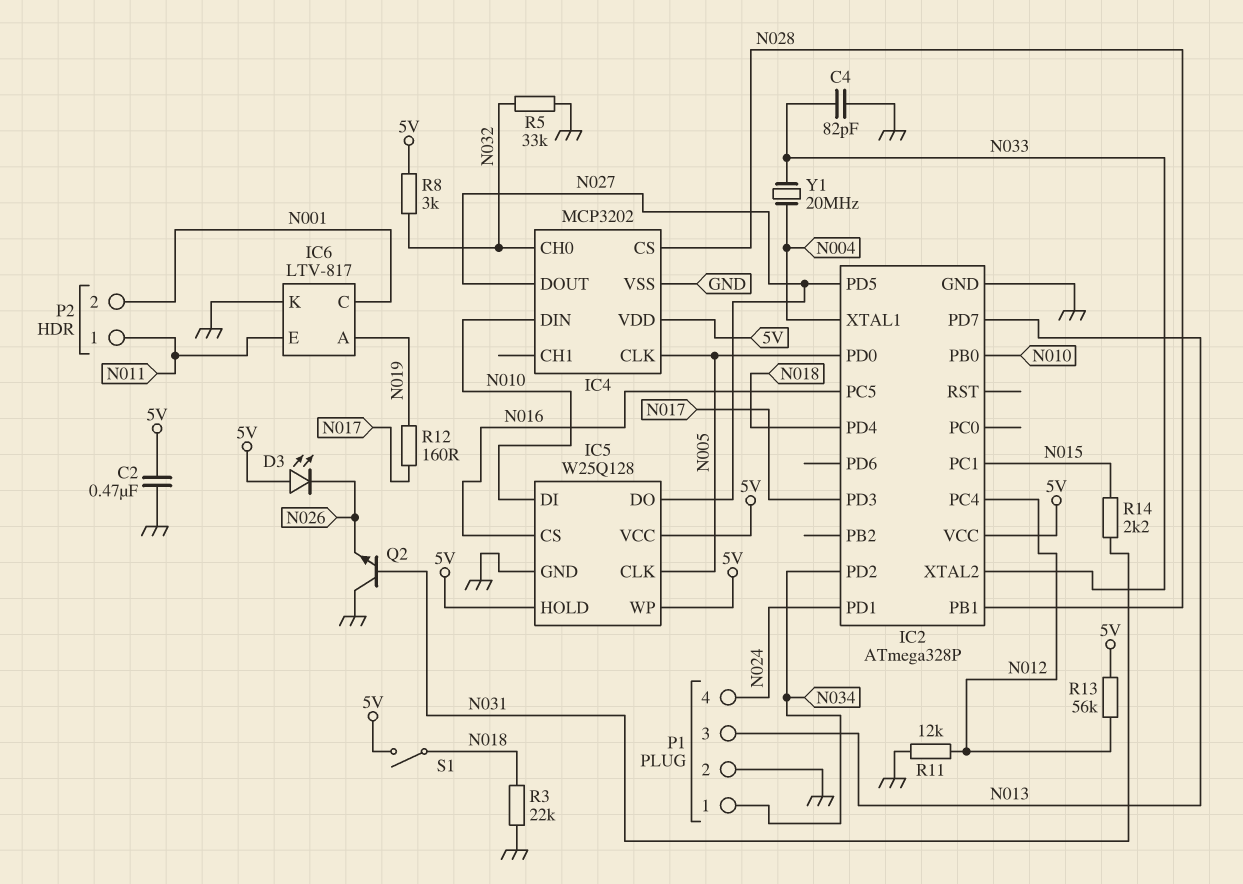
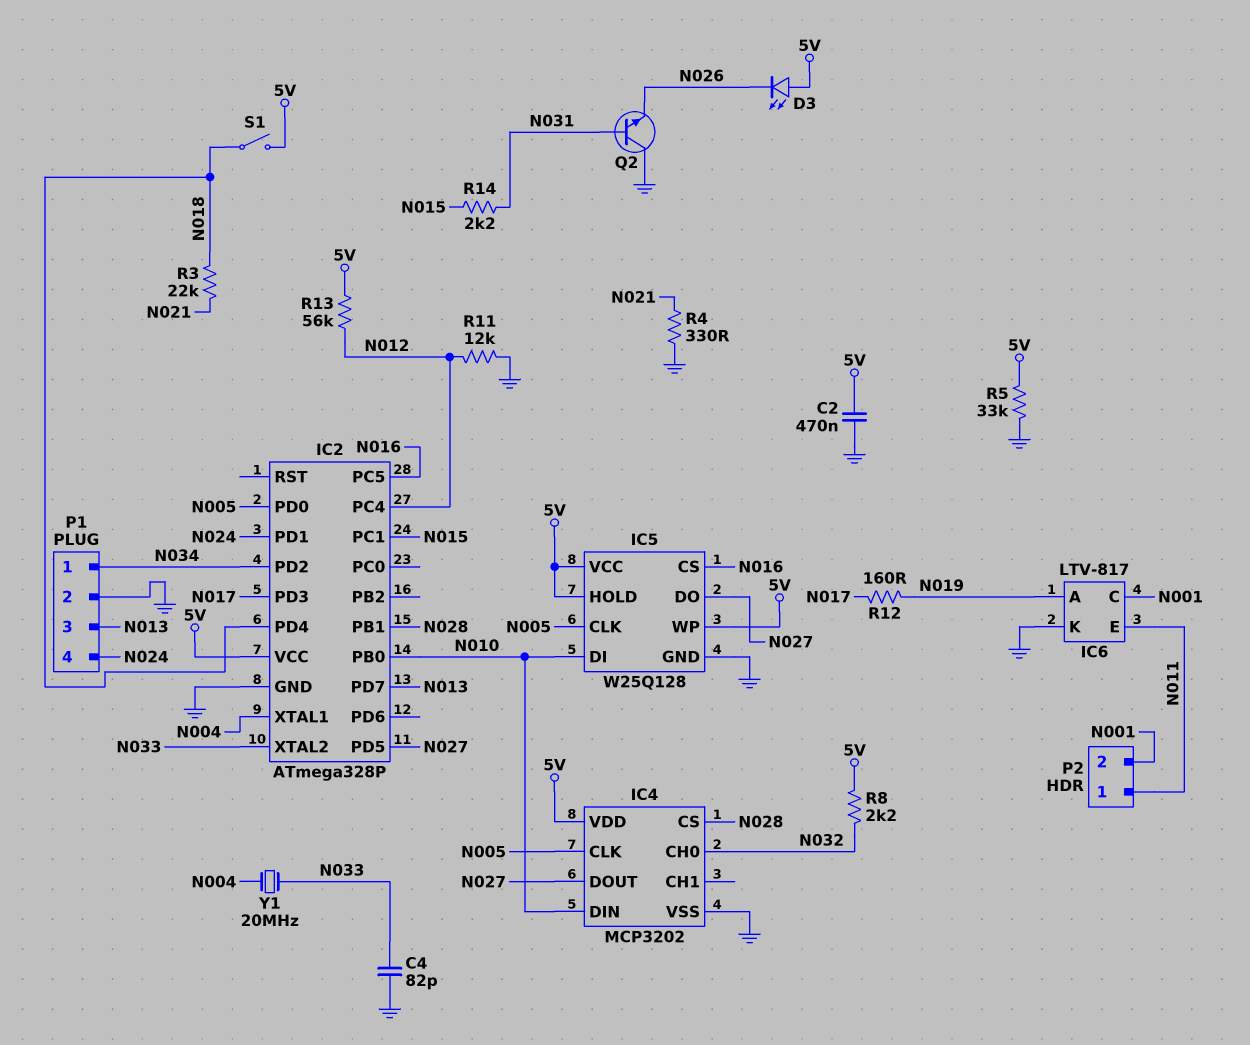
R3: 22k (GND, N018) -> 22k (N018, N021)
R4: none -> 330 (GND, N021)
R5: 33k (GND, N032) -> 33k (5V, GND)
R8: 3k (5V, N032) -> 2.2k (5V, N032)

